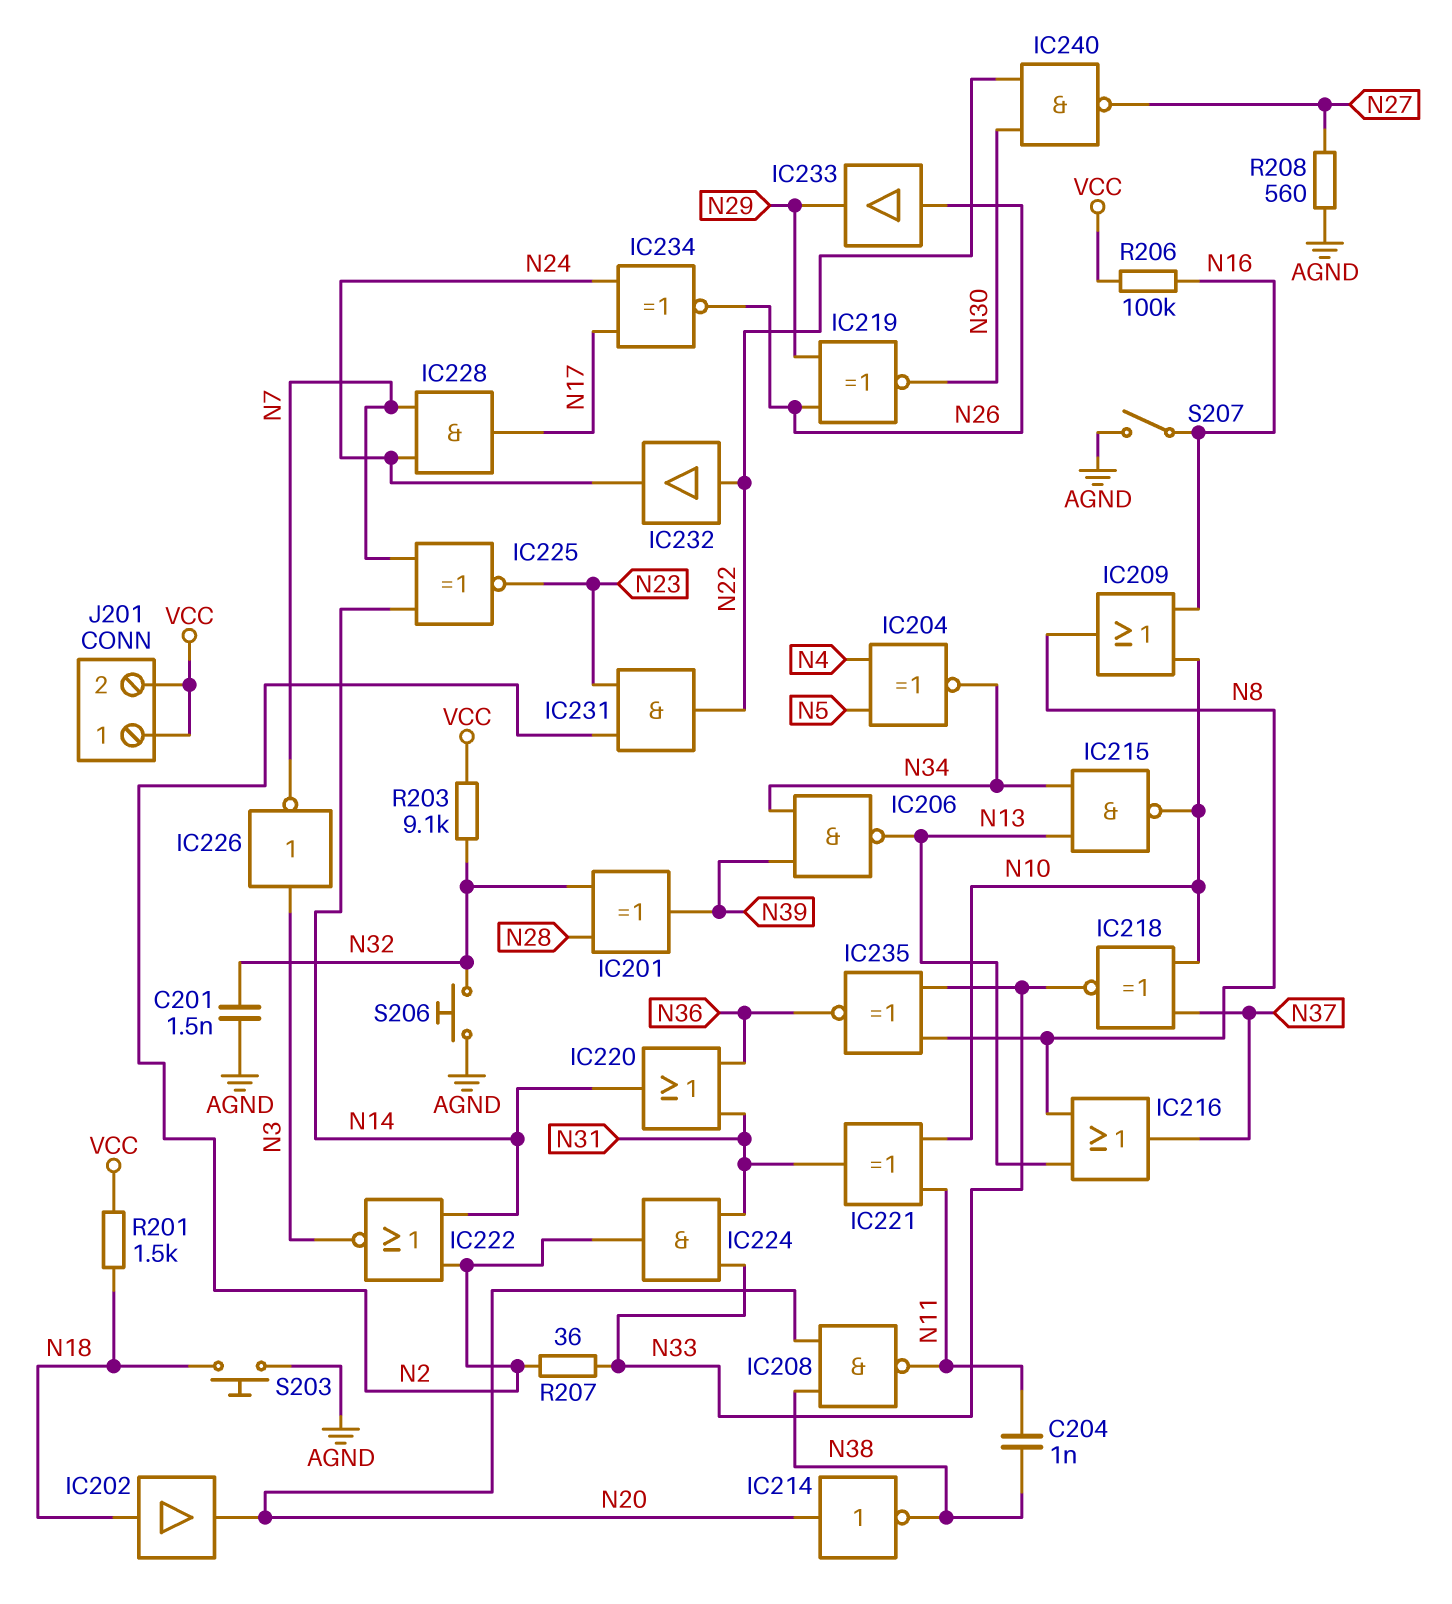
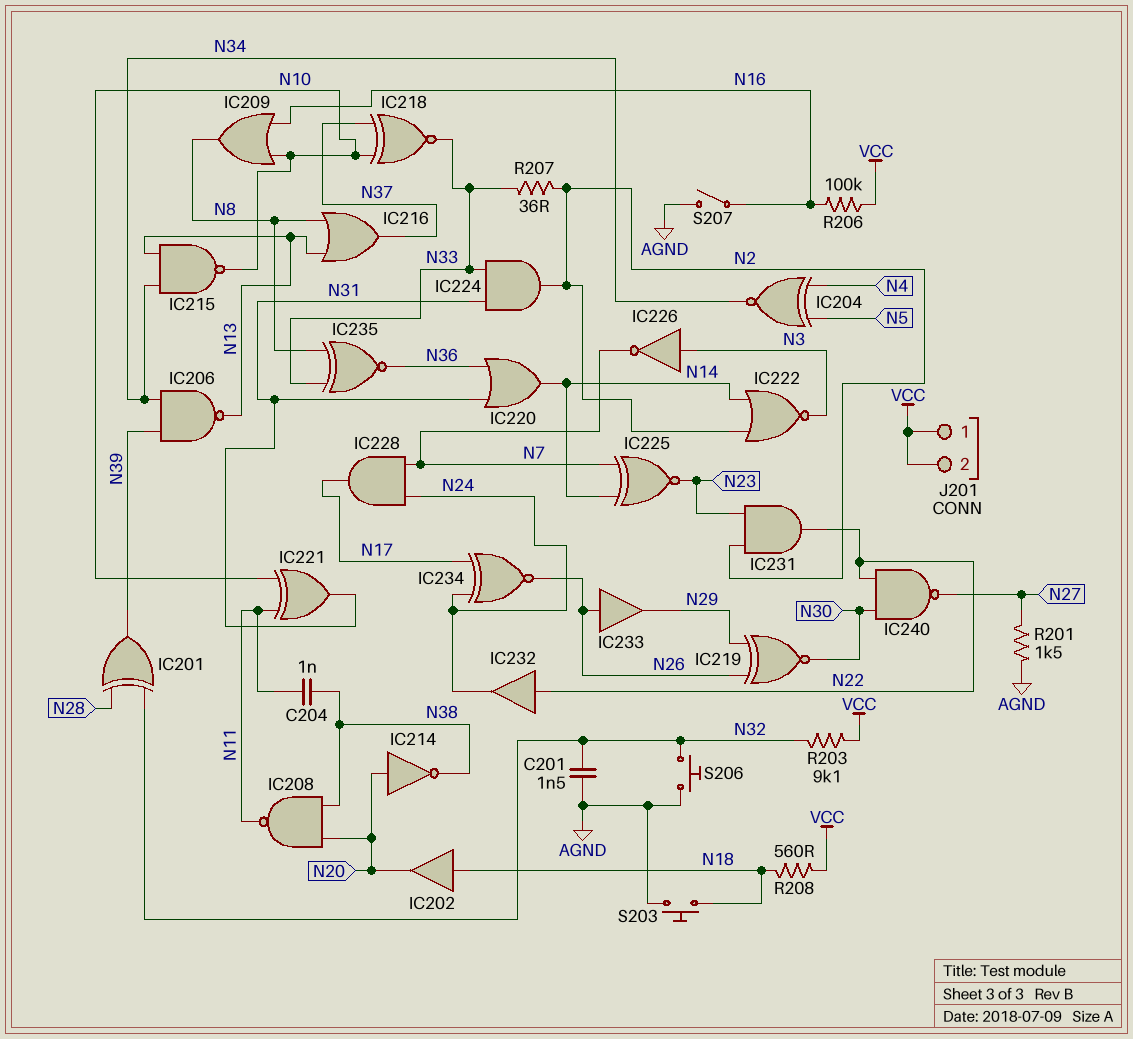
R201: 1.5k (N18, VCC) -> 1.5k (AGND, N27)
R208: 560 (AGND, N27) -> 560 (N18, VCC)

